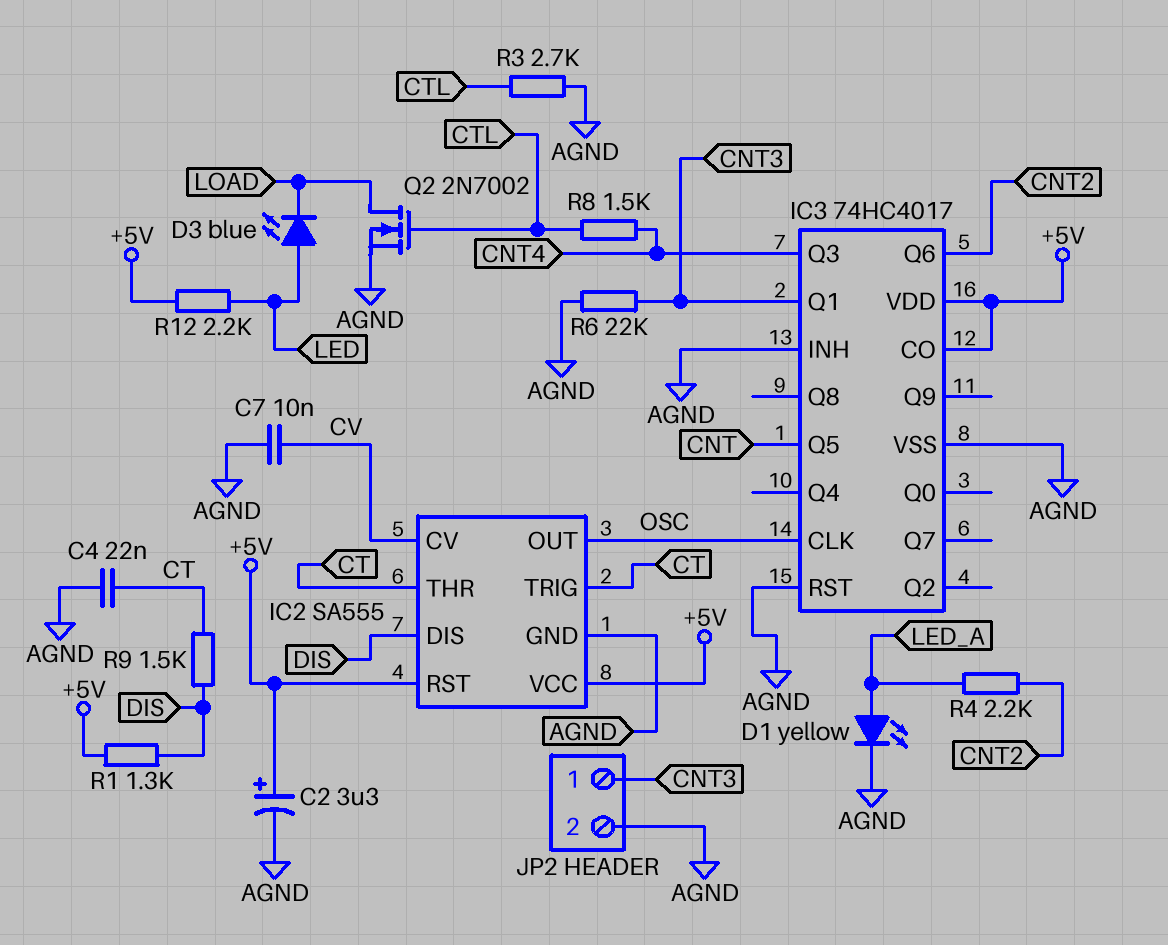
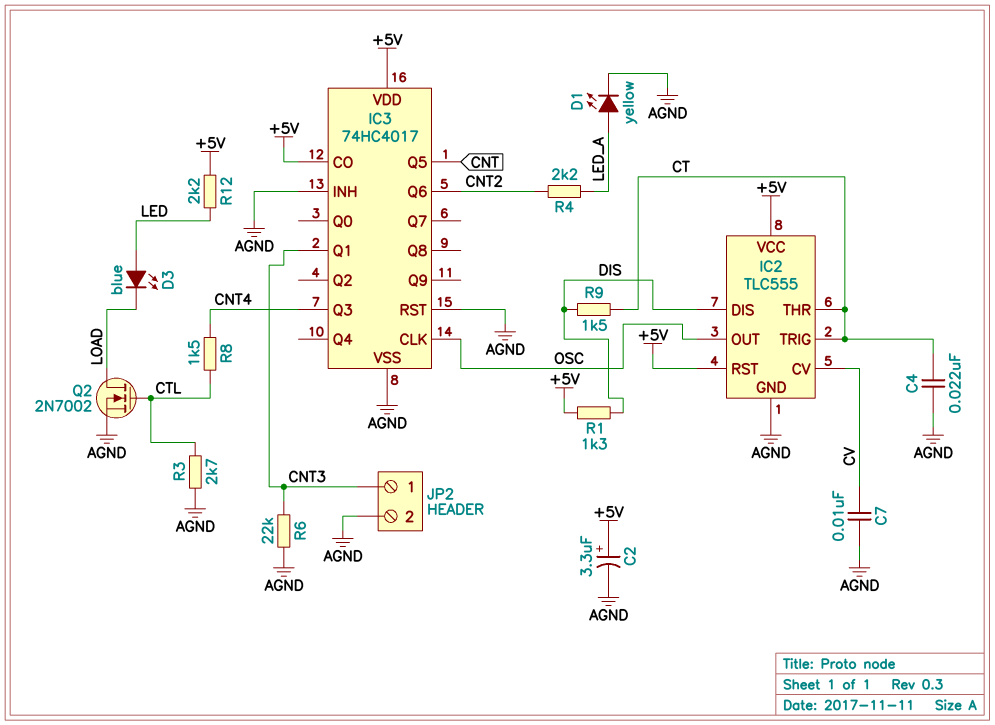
IC2: SA555 -> TLC555

